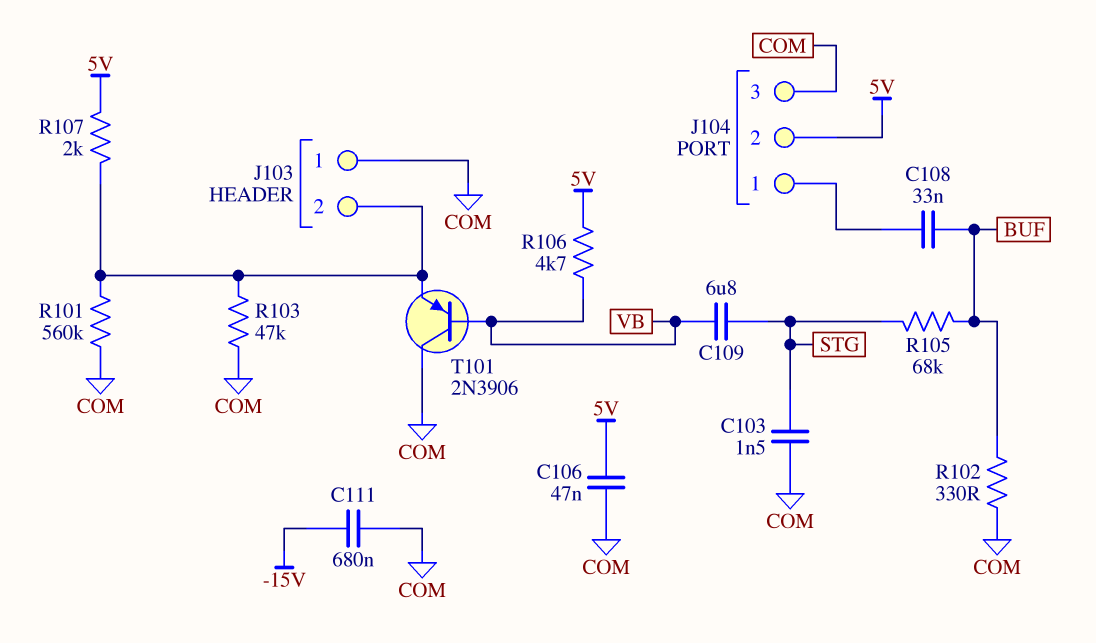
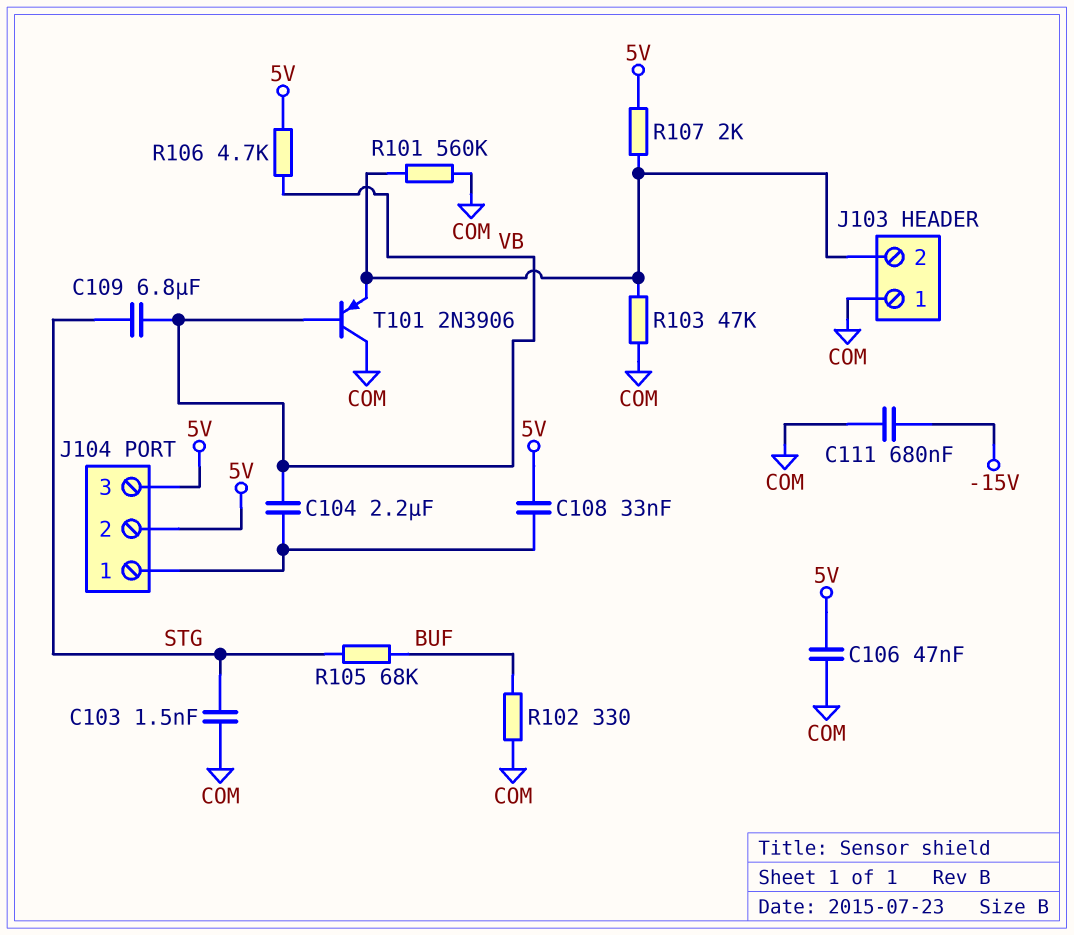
C104: none -> 2.2uF (J104/1, VB)
C108: 33nF (BUF, J104/1) -> 33nF (5V, J104/1)
J104 pin 3: COM -> 5V

